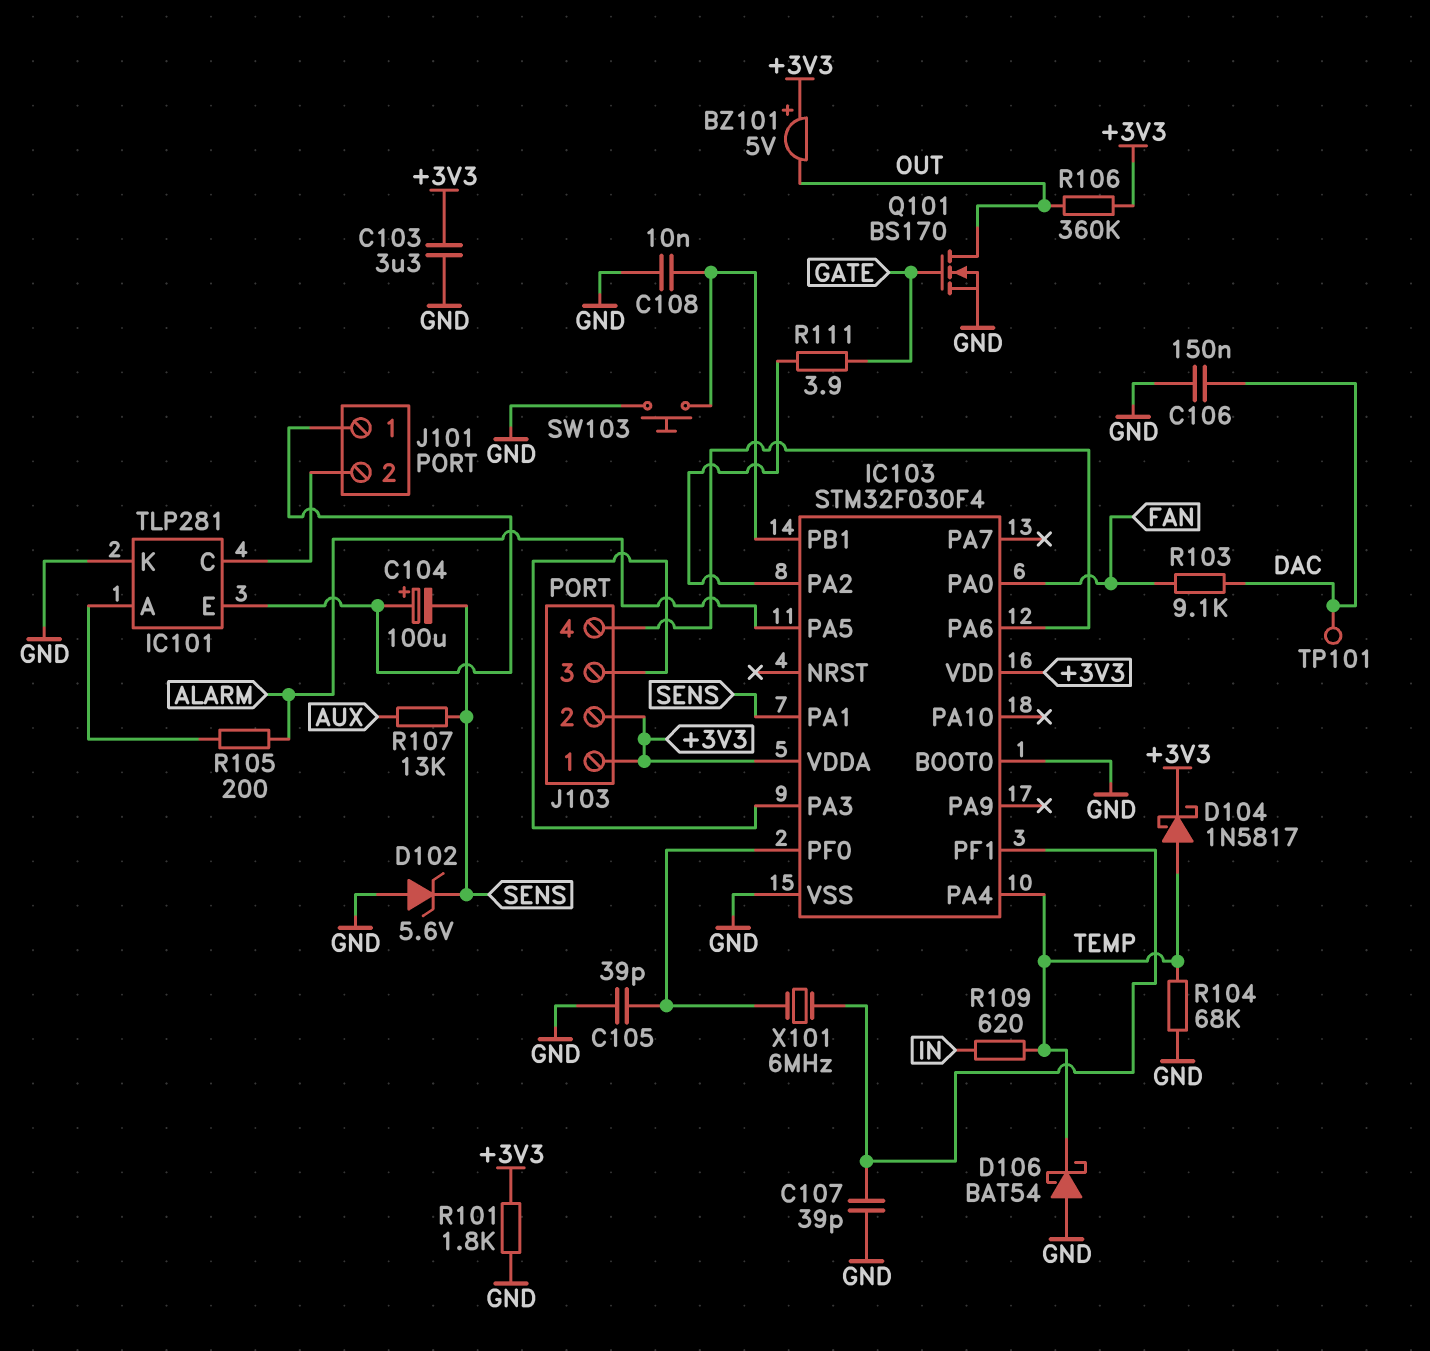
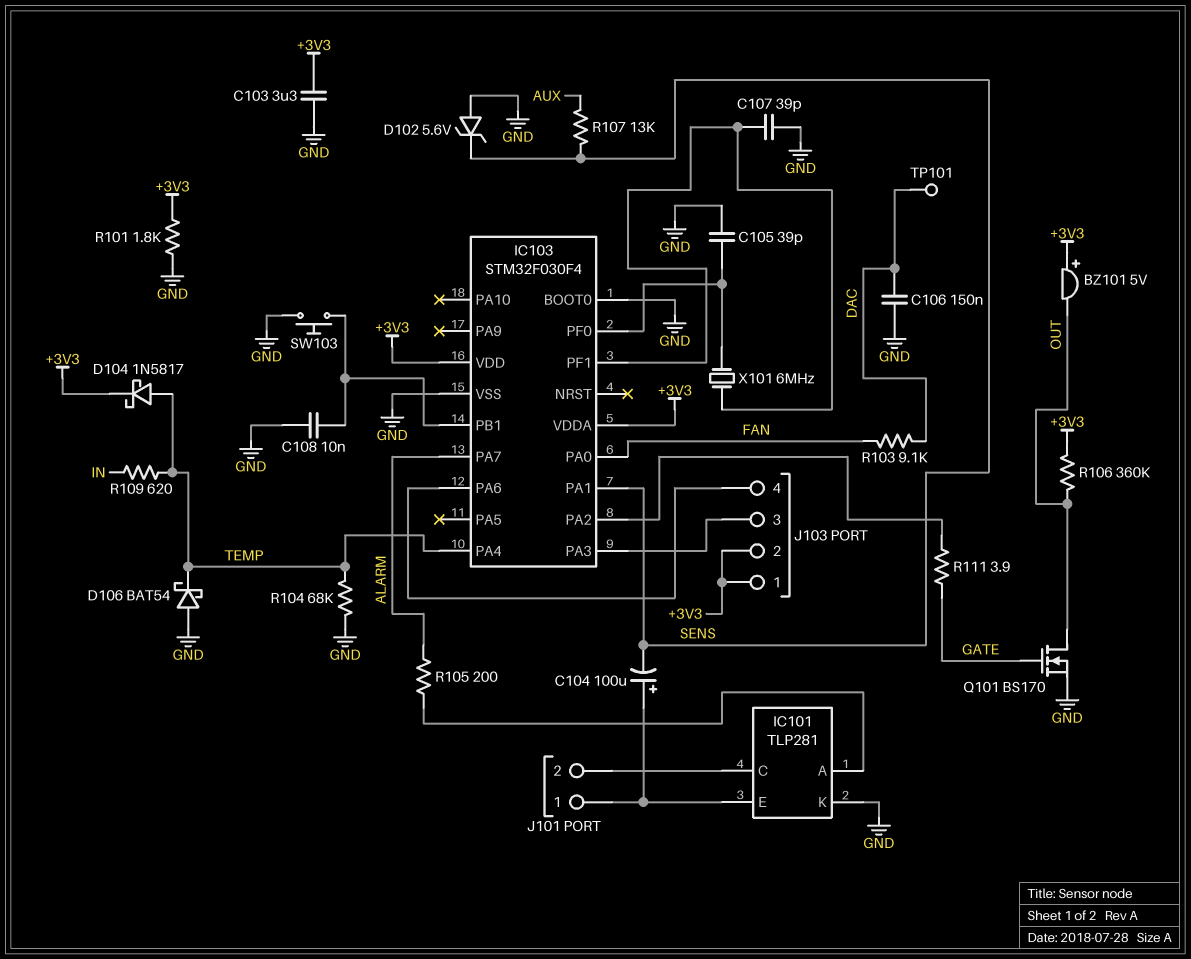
IC103 pin PA5: ALARM -> none
IC103 pin PA7: none -> ALARM

